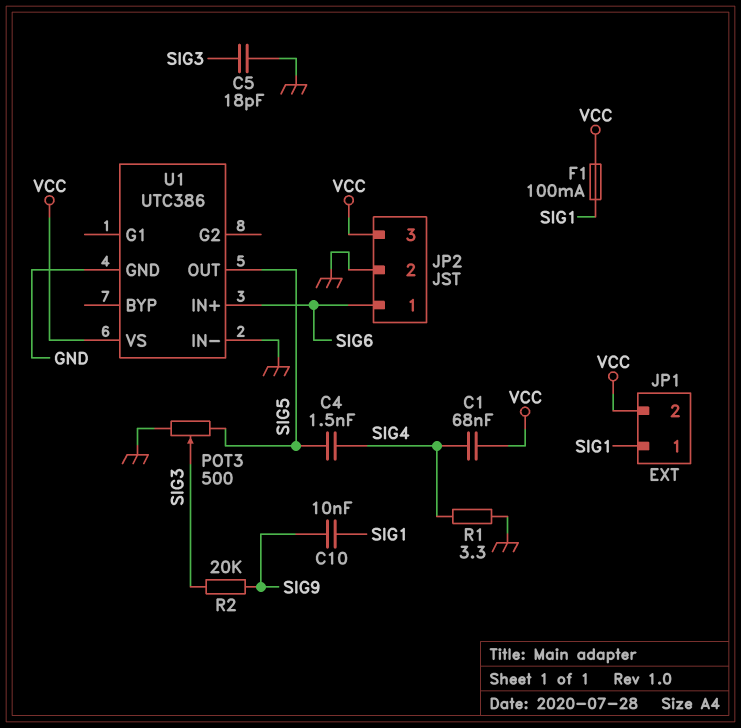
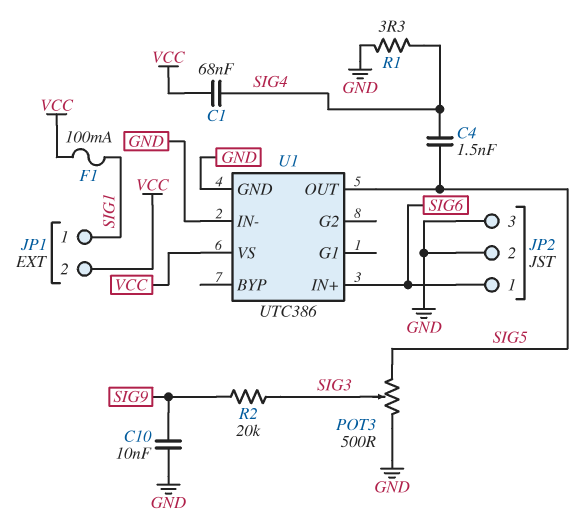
C5: 18pF (GND, SIG3) -> none
C10: 10nF (SIG1, SIG9) -> 10nF (GND, SIG9)
JP2 pin 3: VCC -> GND

